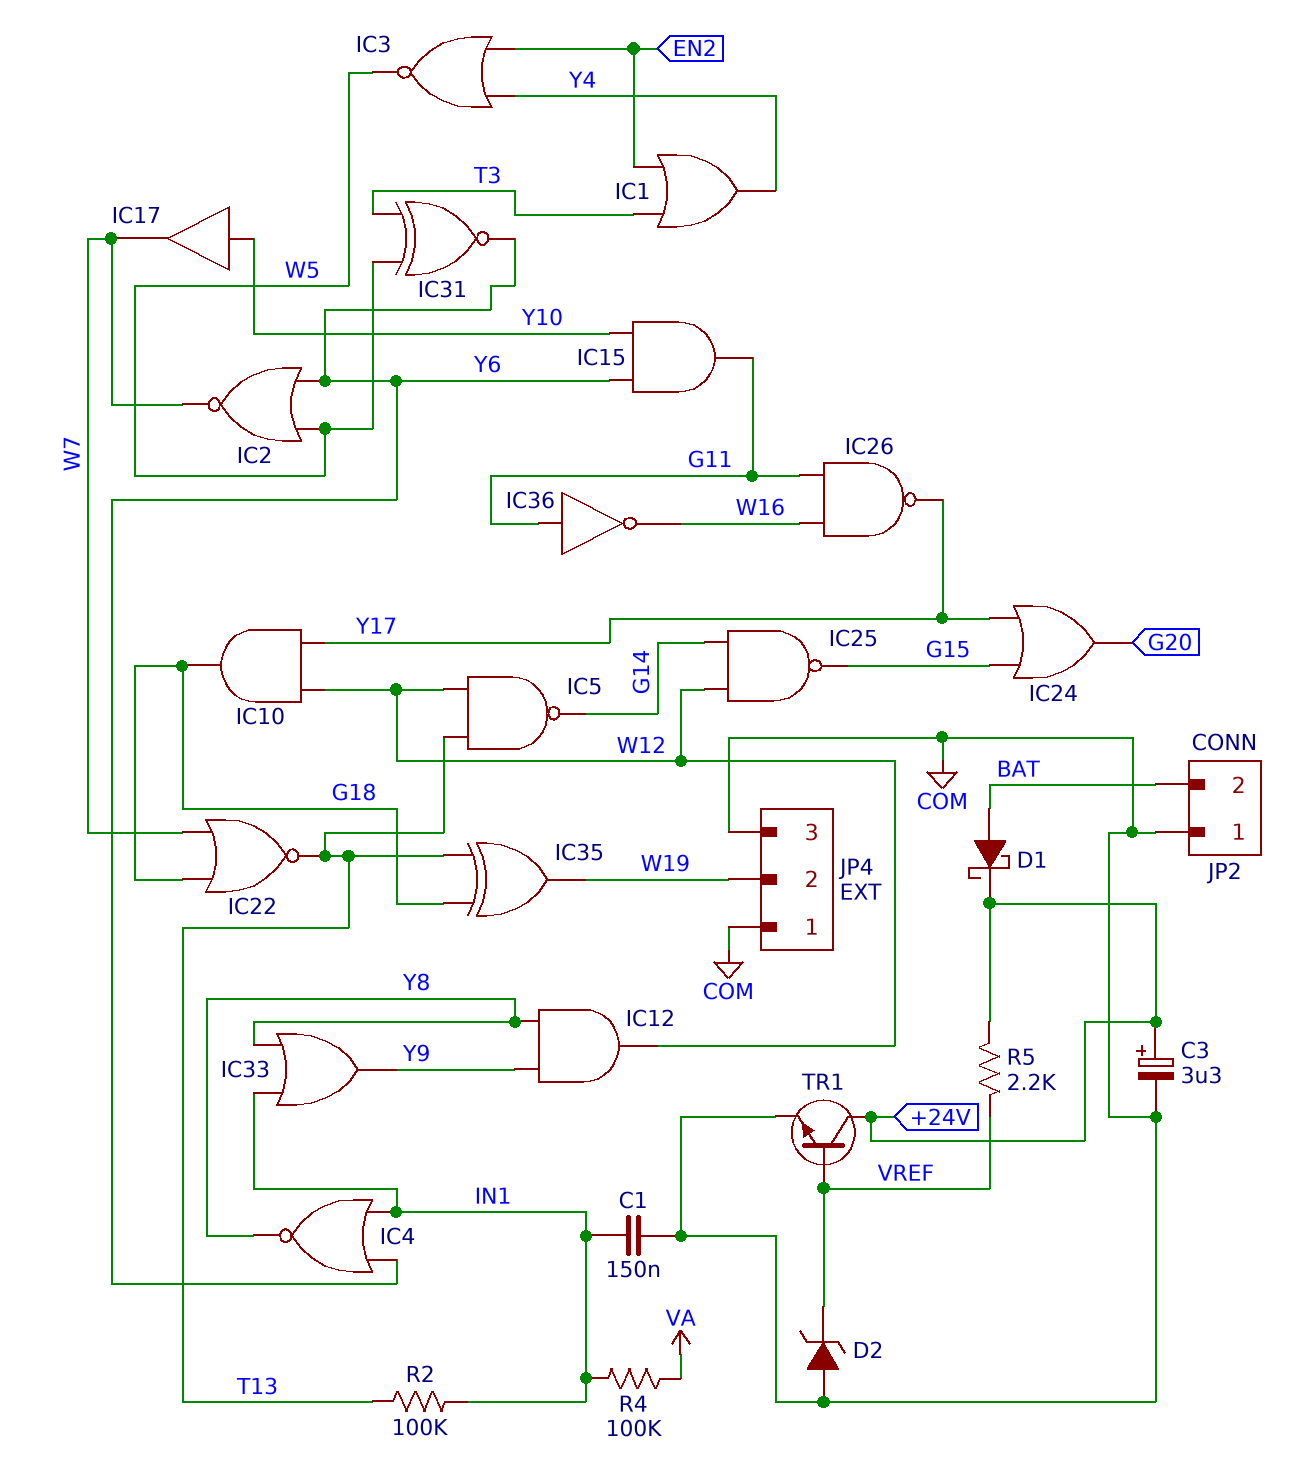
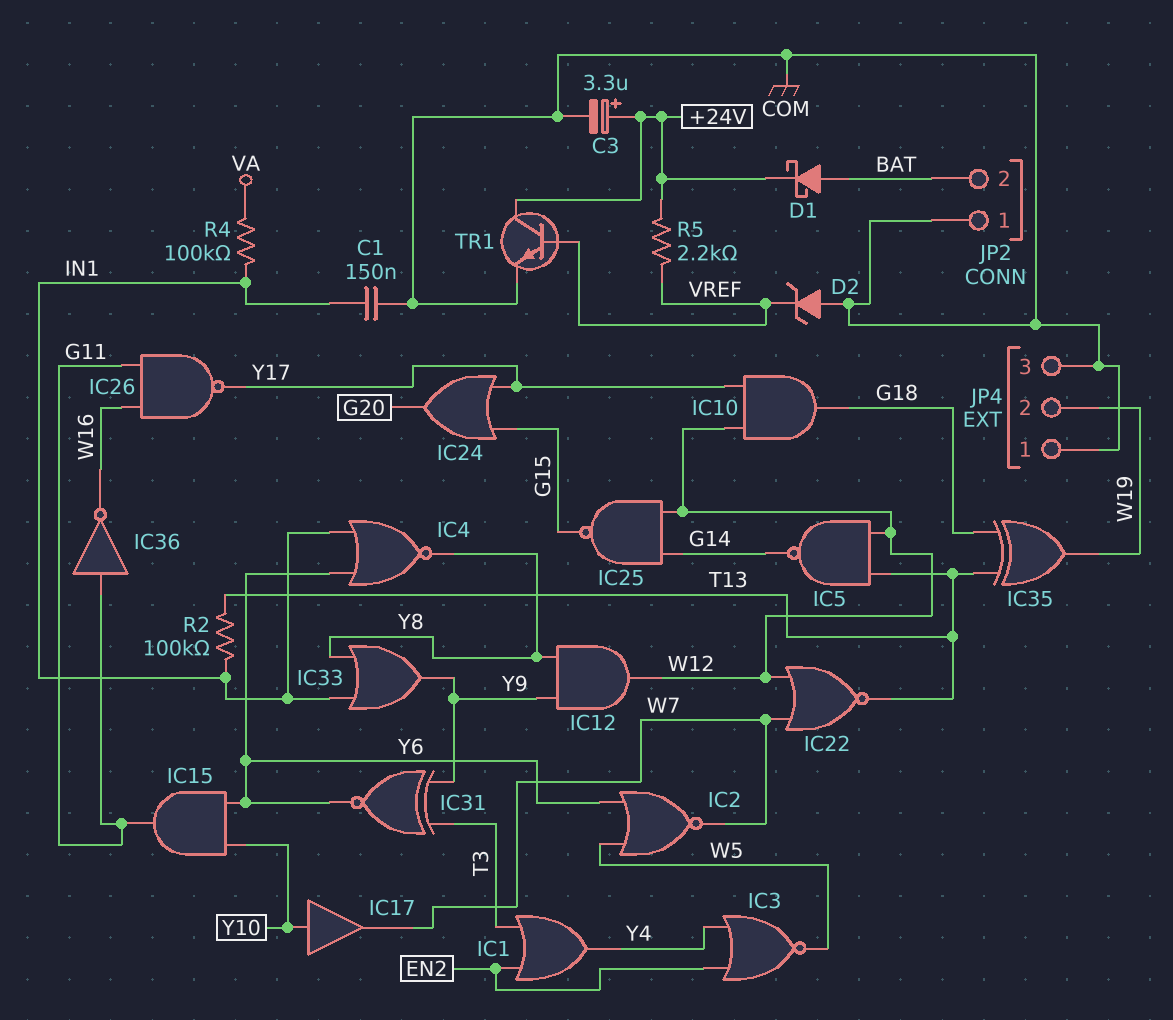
IC22: NOR (in G18, in W7, out T13) -> NOR (in W7, in W12, out T13)
IC31: XNOR (in T3, in W5, out Y6) -> XNOR (in T3, in Y9, out Y6)

